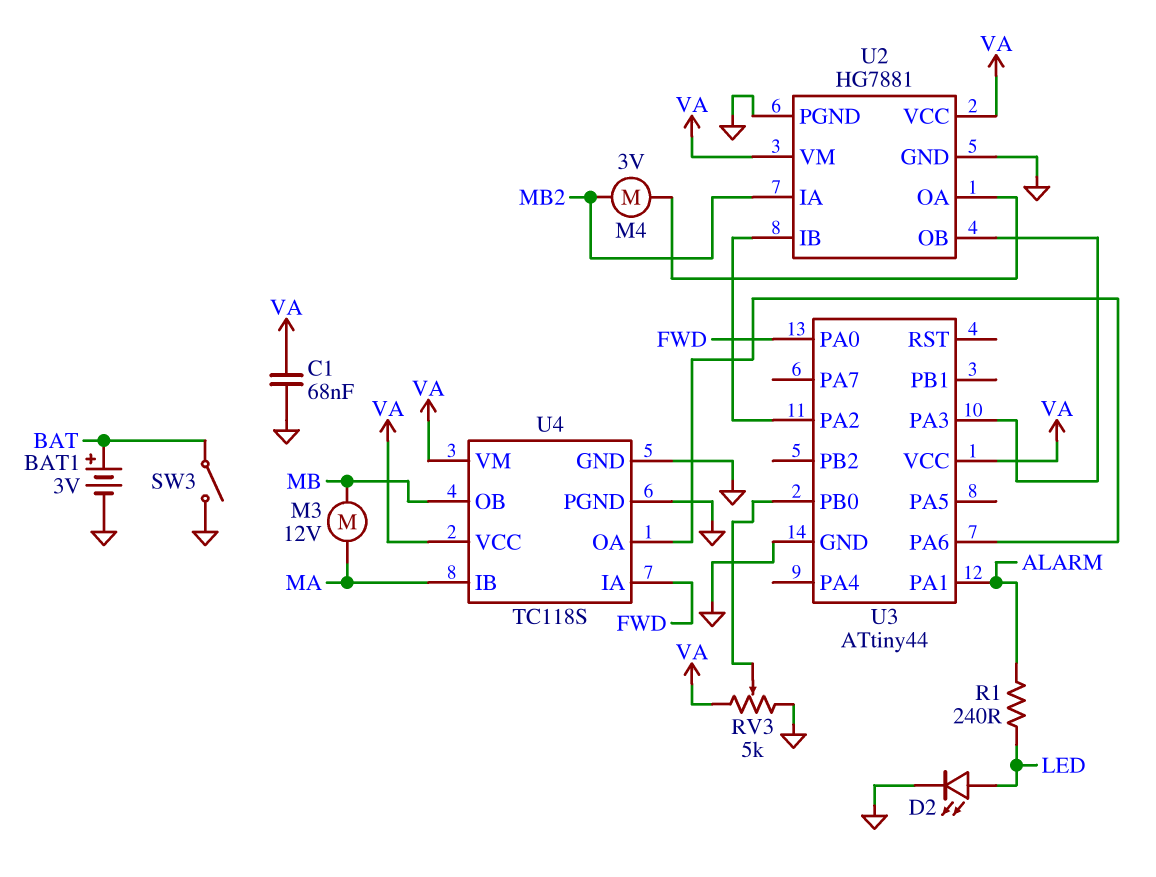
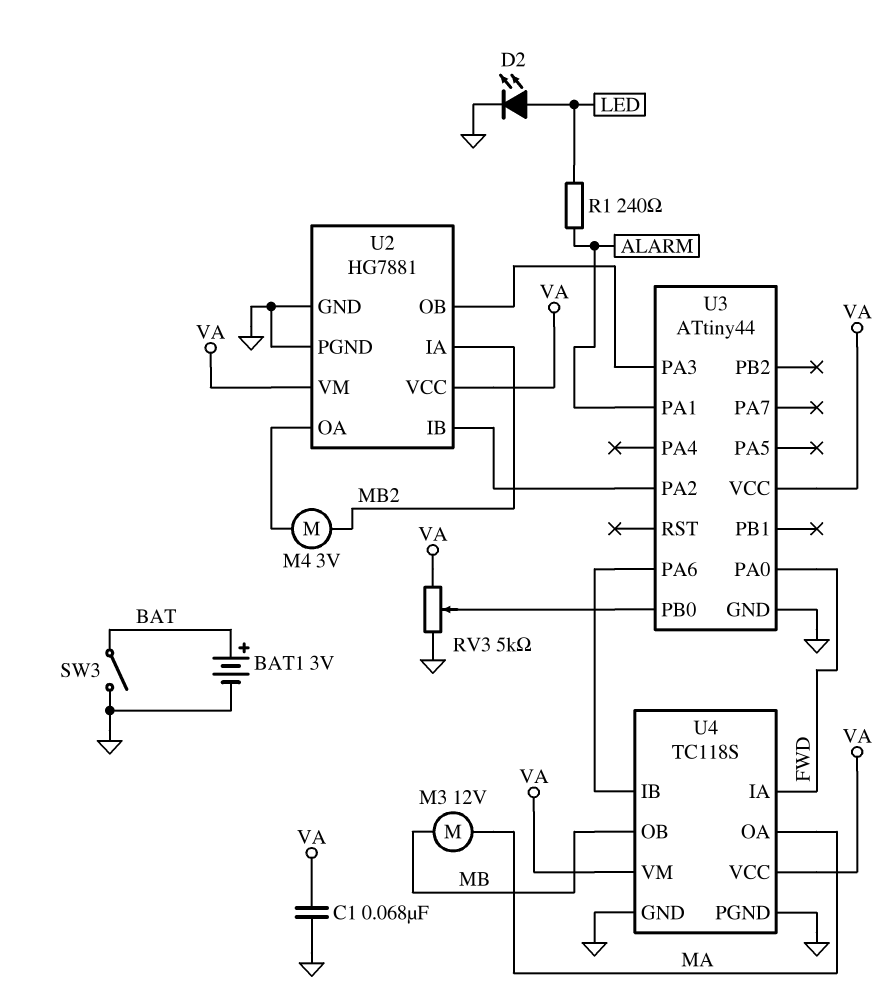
U4 pin IB: MA -> U3/PA6
U4 pin OA: U3/PA6 -> MA

